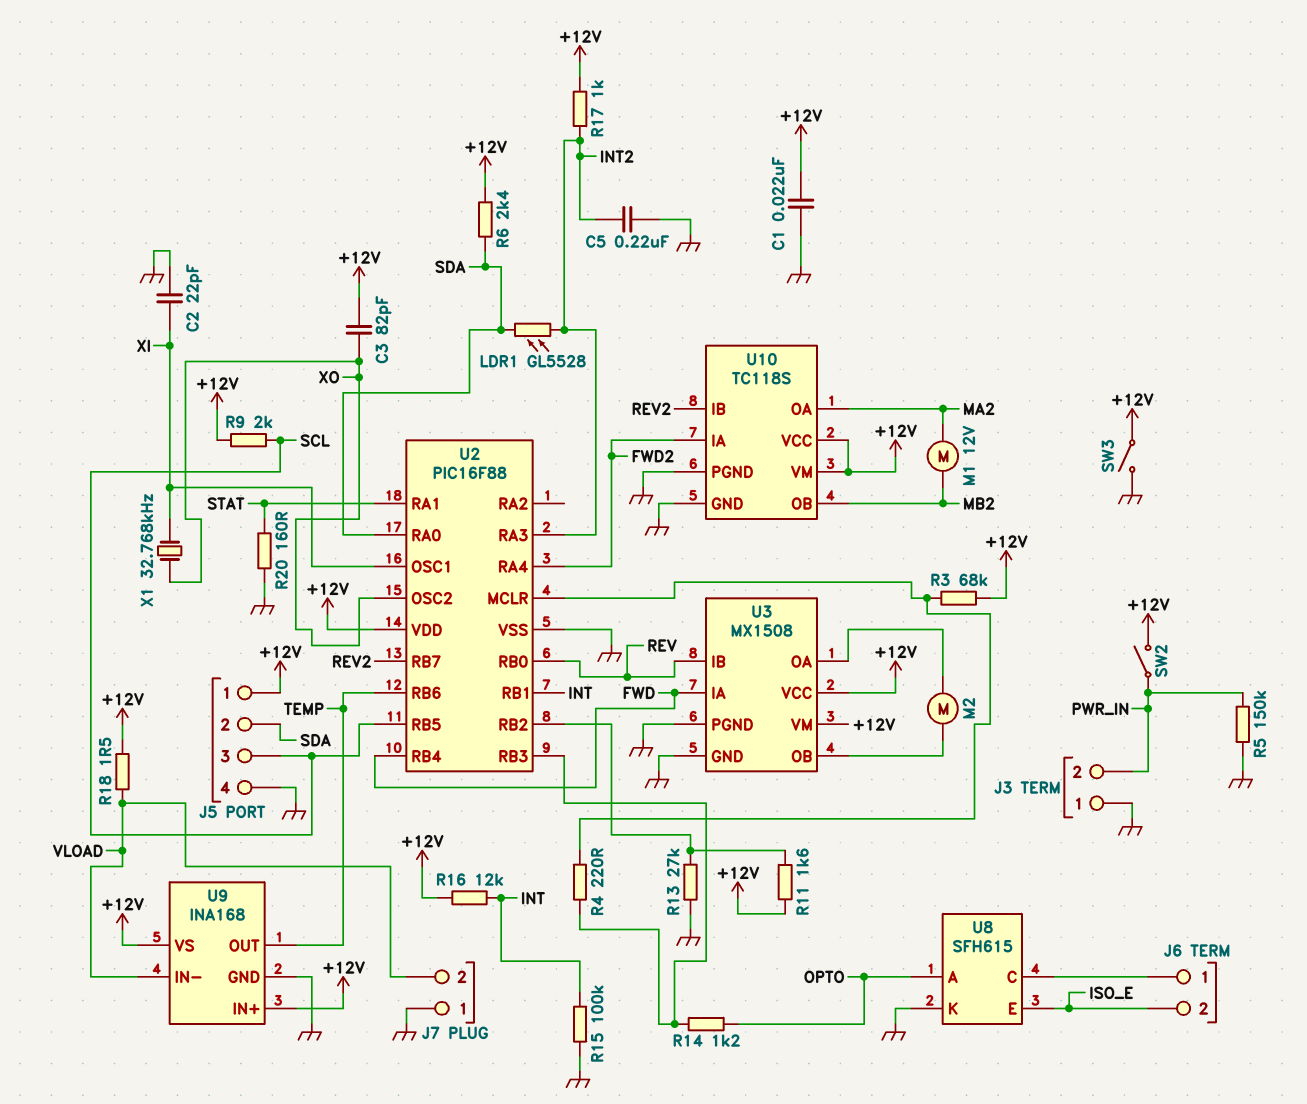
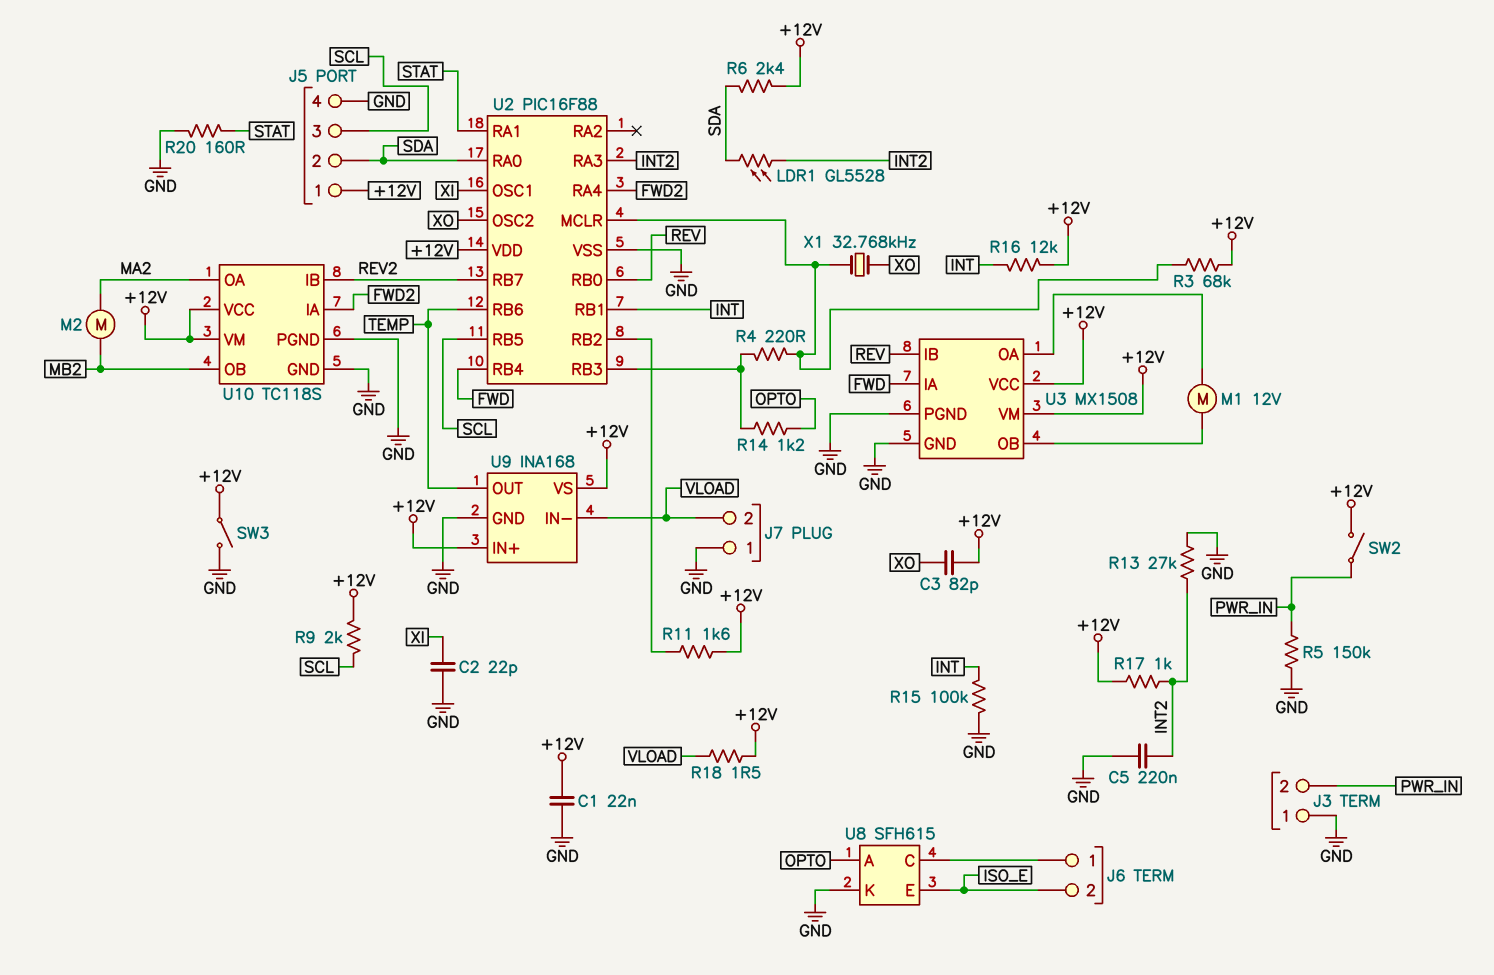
M1: motor 12V (MA2, MB2) -> motor 12V (U3/OA, U3/OB)
M2: motor (U3/OA, U3/OB) -> motor (MA2, MB2)
R13: 27k (GND, U2/RB2) -> 27k (GND, INT2)
X1: 32.768kHz (XI, XO) -> 32.768kHz (U2/MCLR, XO)

